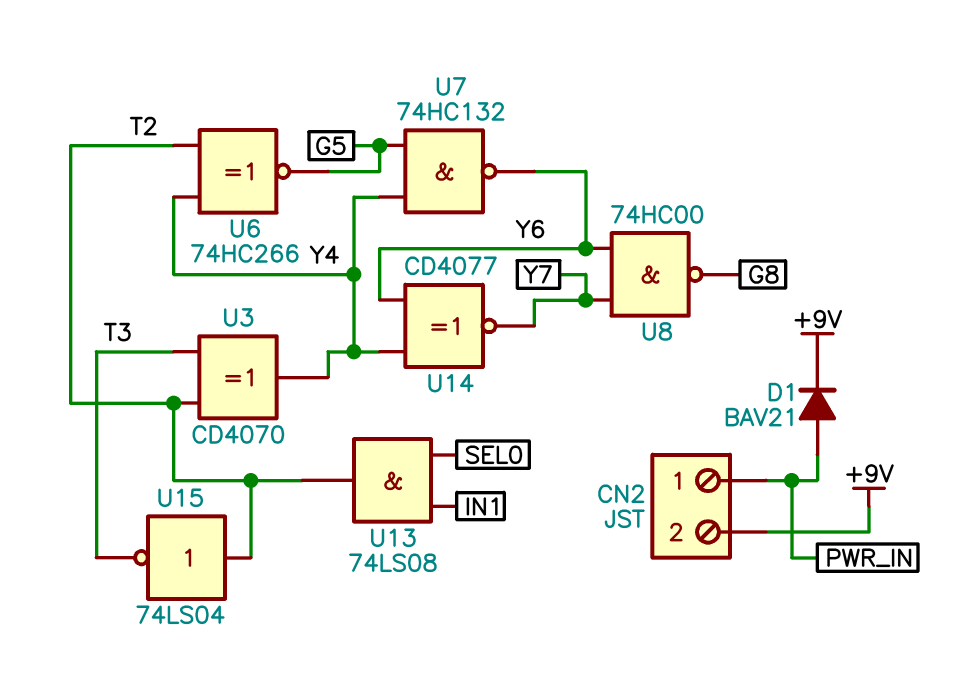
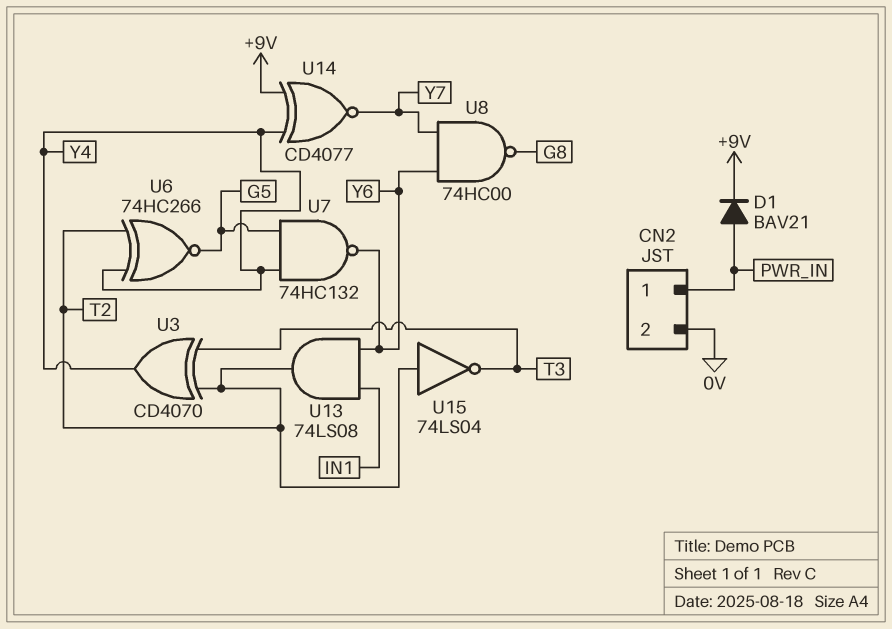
CN2 pin 2: +9V -> 0V
U13: AND 74LS08 (in IN1, in SEL0, out T2) -> AND 74LS08 (in IN1, in Y6, out T2)
U14: XNOR CD4077 (in Y4, in Y6, out Y7) -> XNOR CD4077 (in +9V, in Y4, out Y7)

